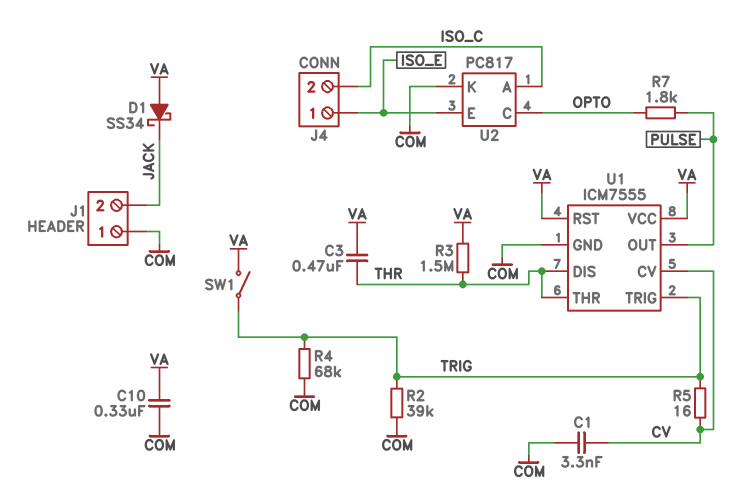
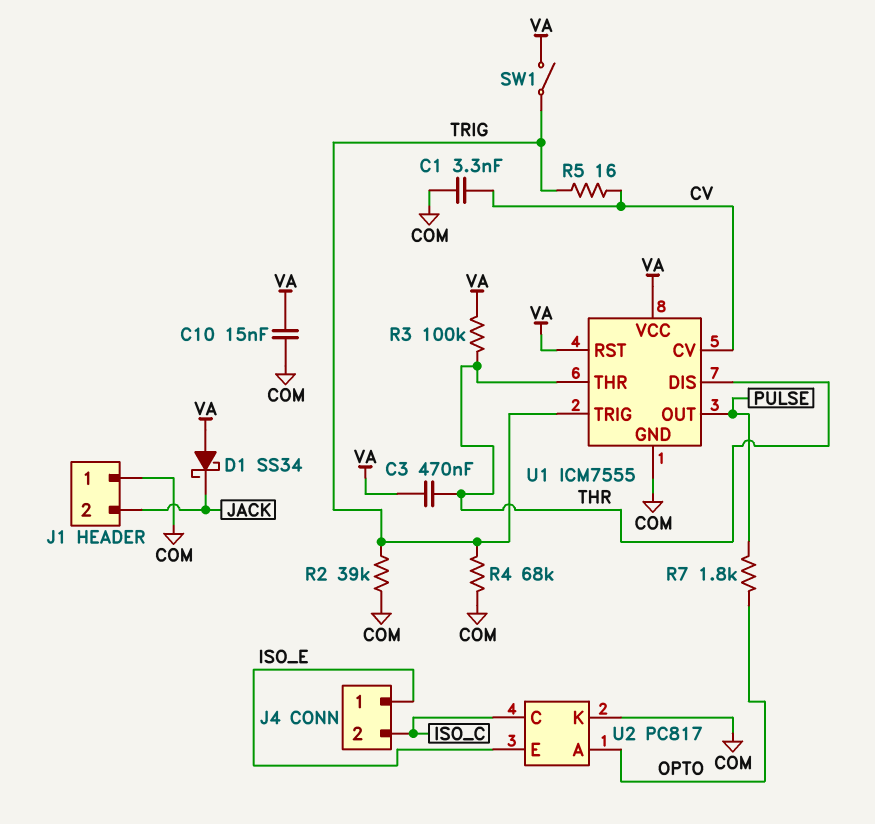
C10: 330nF (COM, VA) -> 15nF (COM, VA)
R3: 1.5M (THR, VA) -> 100k (THR, VA)
U2 pin A: ISO_C -> OPTO
U2 pin C: OPTO -> ISO_C

